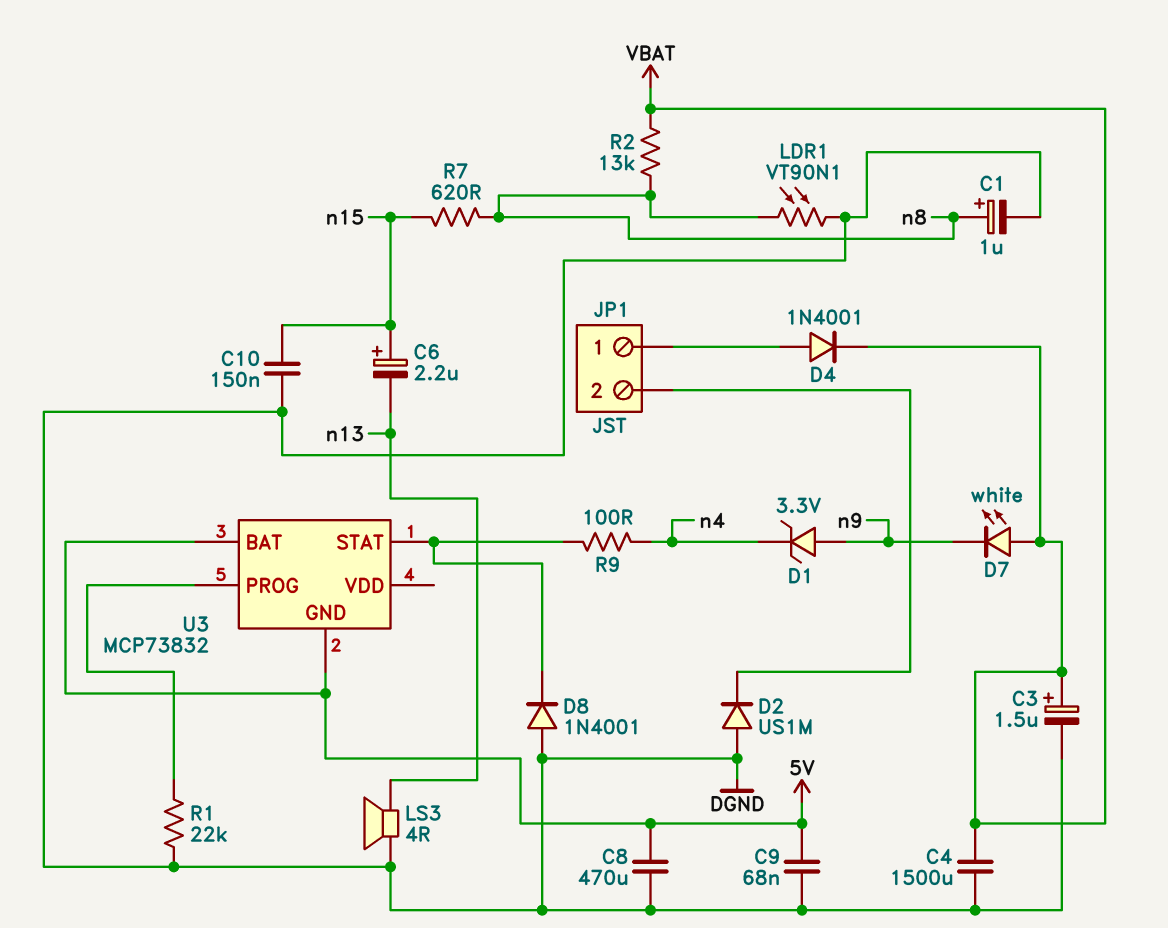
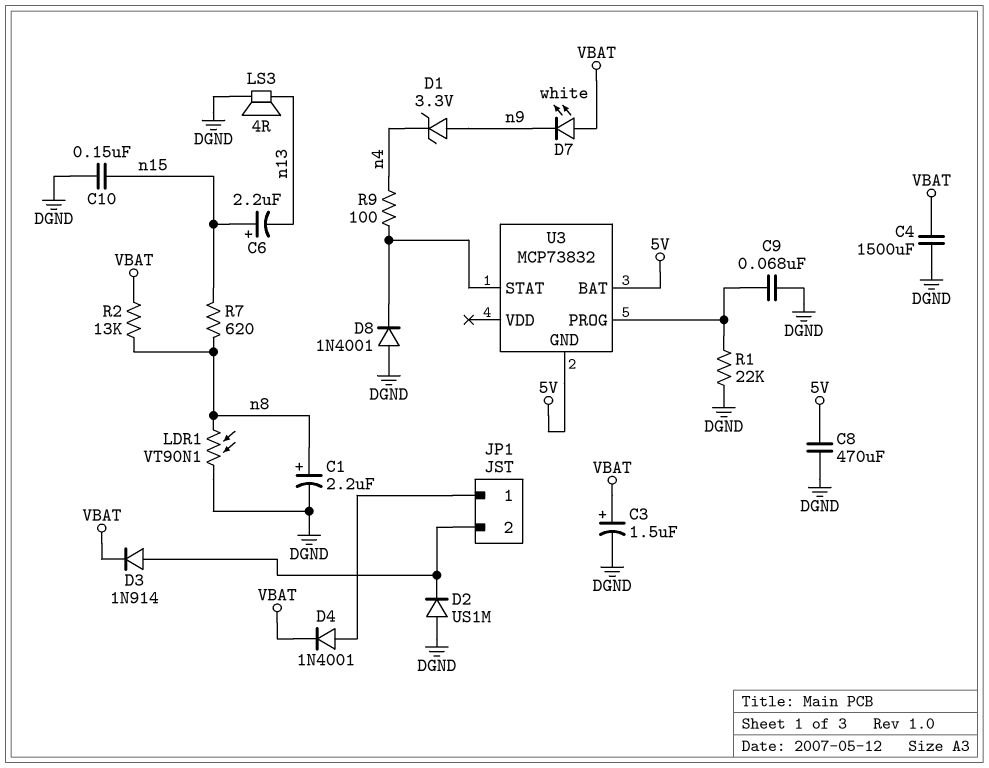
C1: 1uF (plus n8, minus DGND) -> 2.2uF (plus n8, minus DGND)
C9: 68nF (5V, DGND) -> 68nF (DGND, U3/PROG)
D3: none -> diode 1N914 (A JP1/2, K VBAT)

